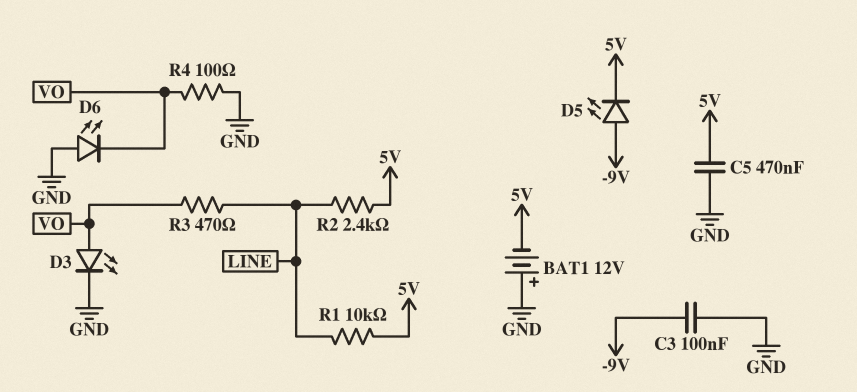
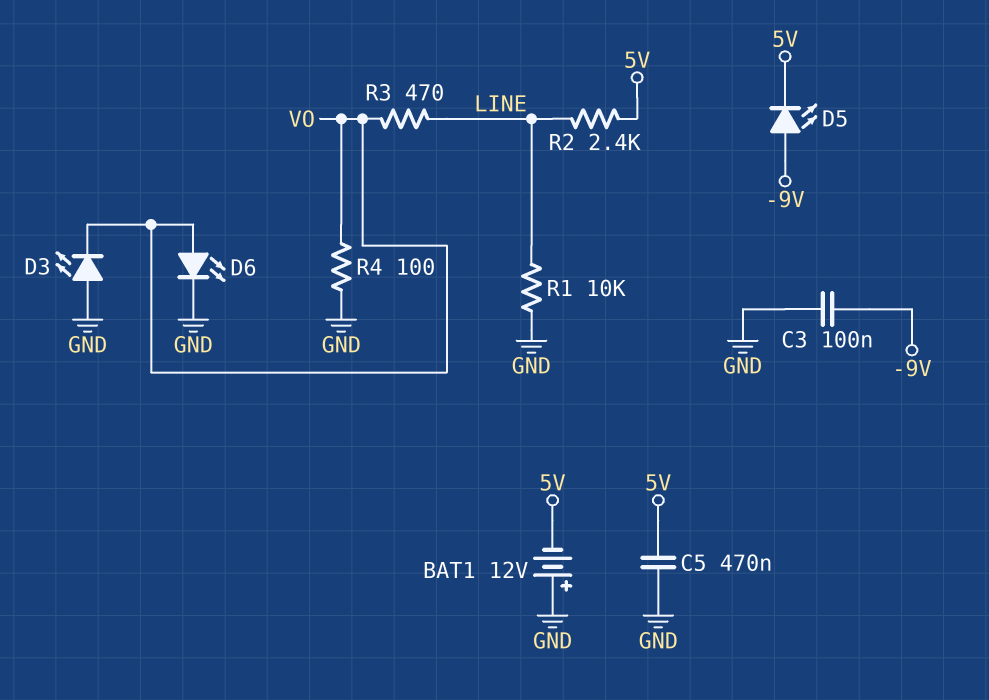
D3: LED (A VO, K GND) -> LED (A GND, K VO)
D6: LED (A GND, K VO) -> LED (A VO, K GND)
R1: 10k (5V, LINE) -> 10k (GND, LINE)

